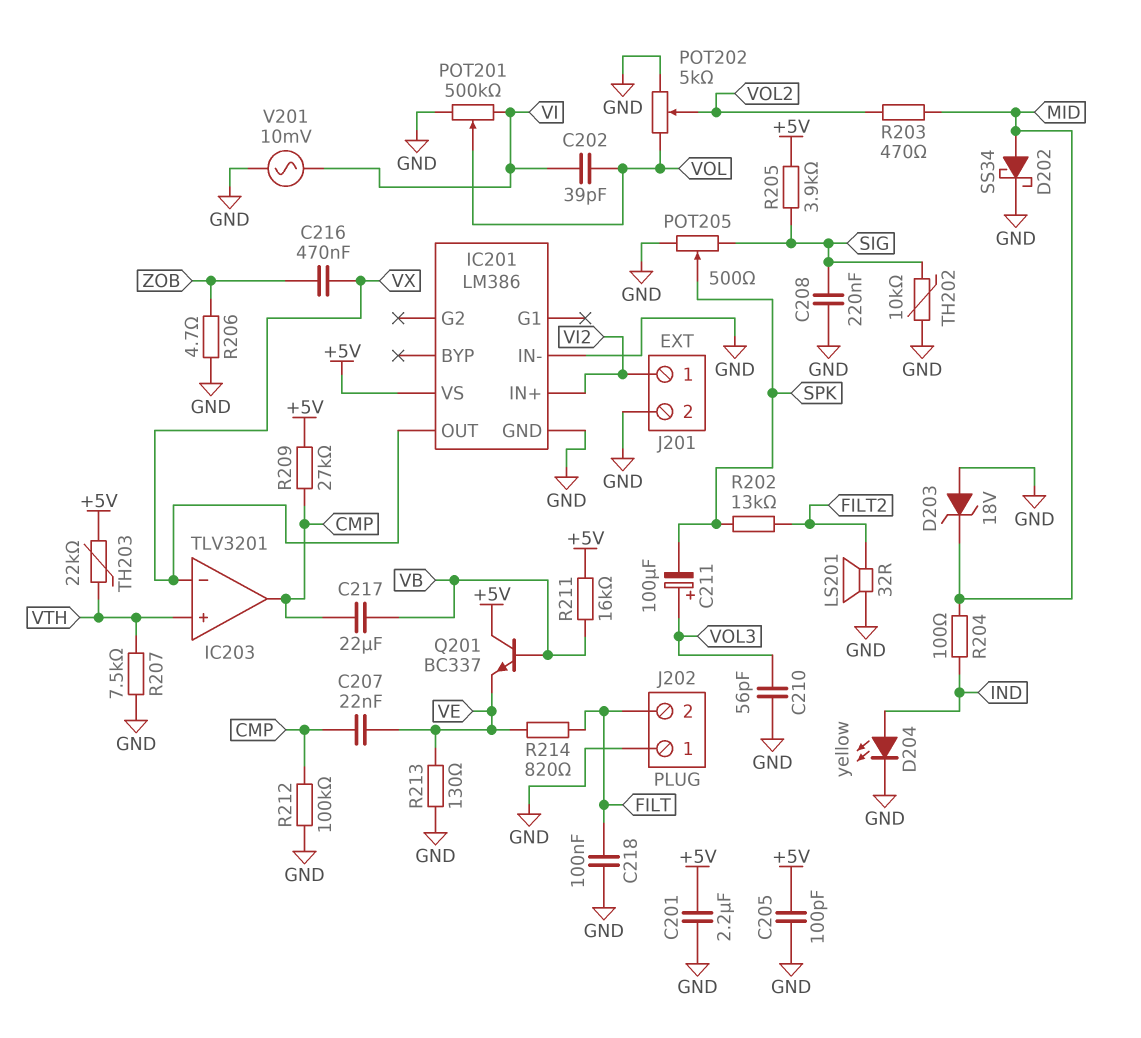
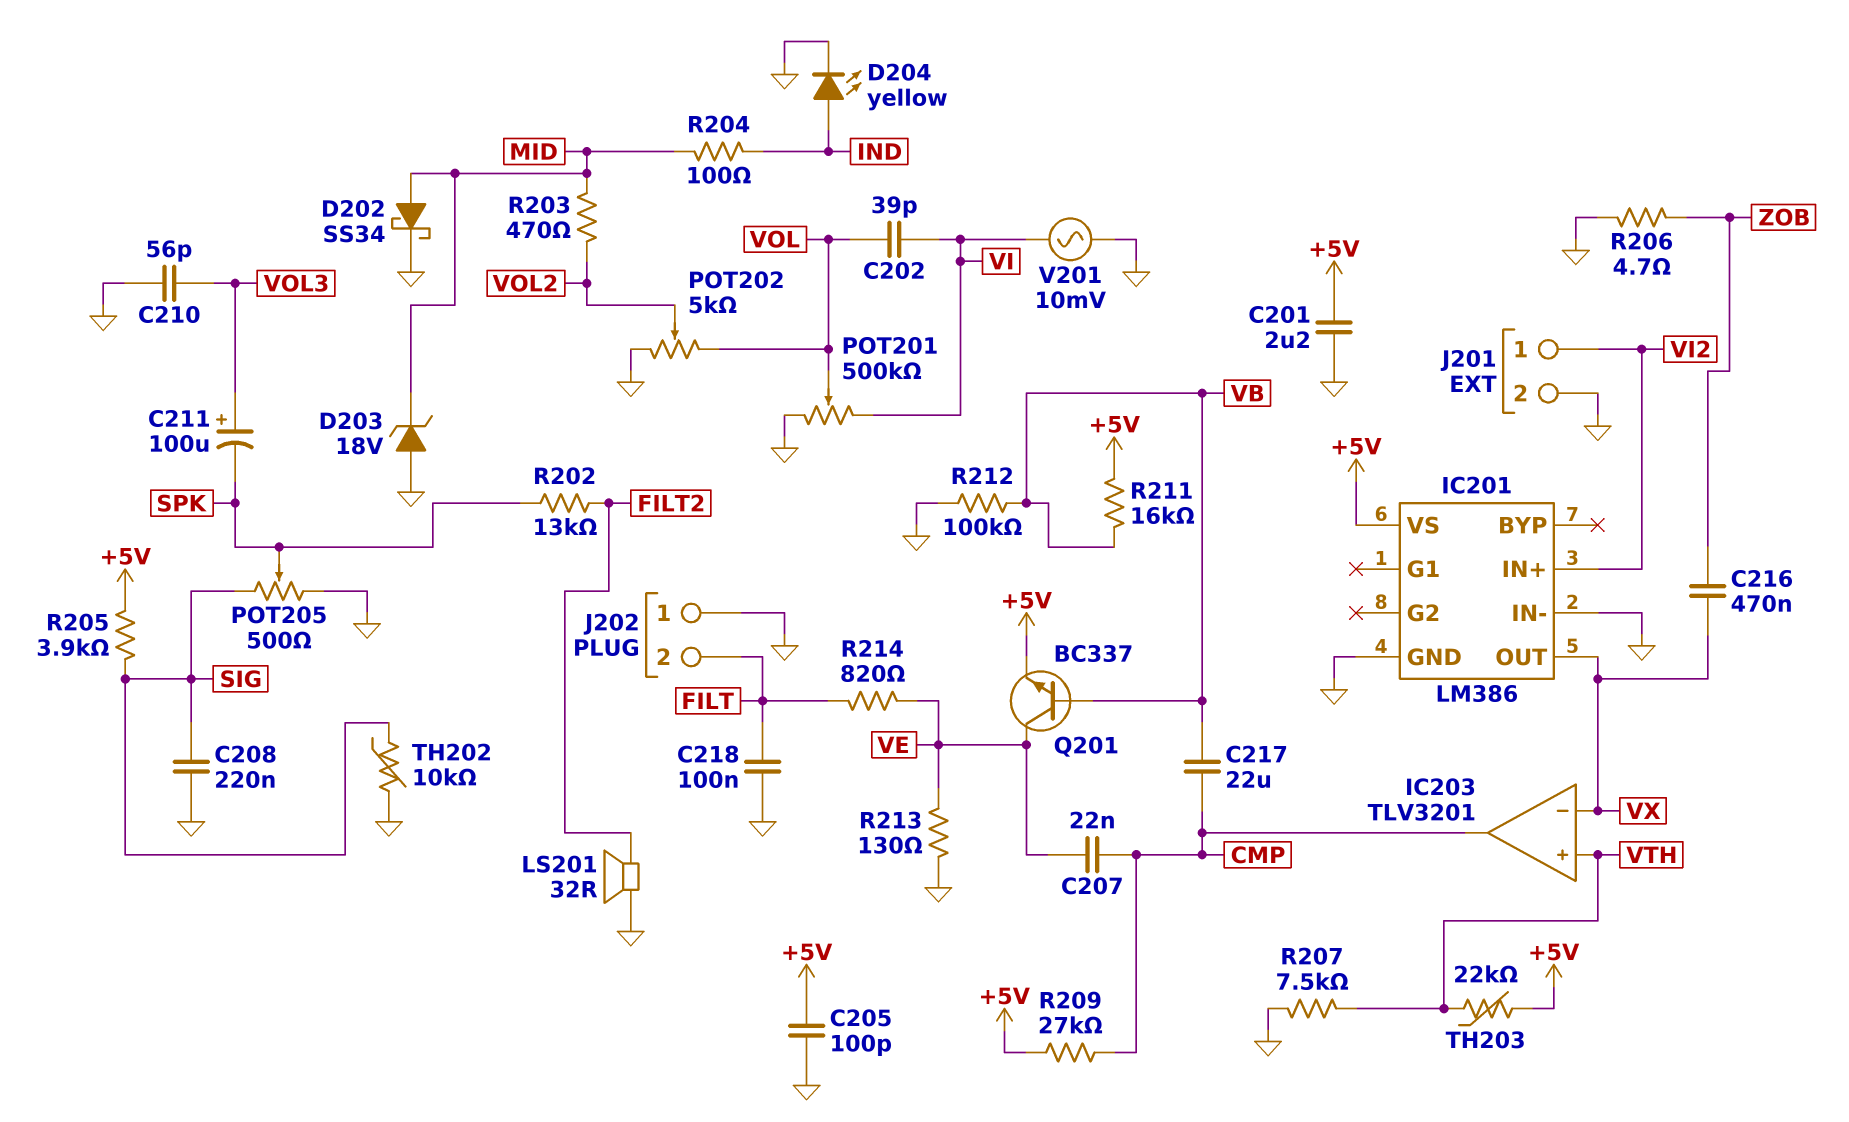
Q201: NPN BC337 (B VB, C +5V, E VE) -> NPN BC337 (B VB, C VE, E +5V)
R212: 100k (CMP, GND) -> 100k (GND, VB)

